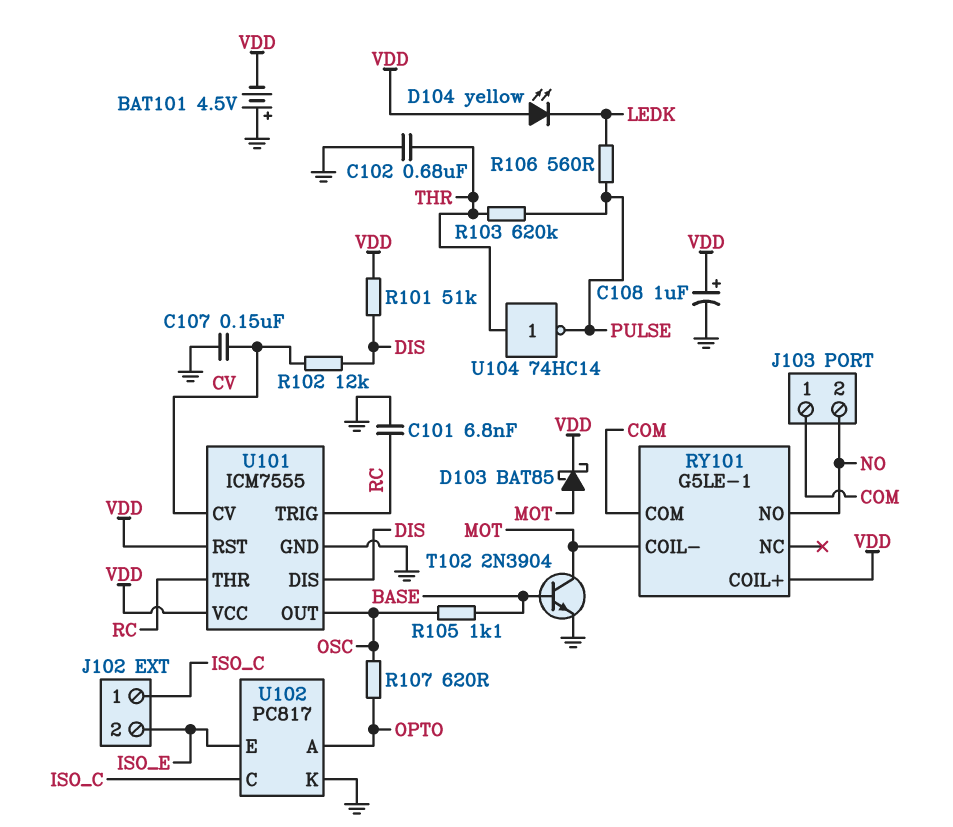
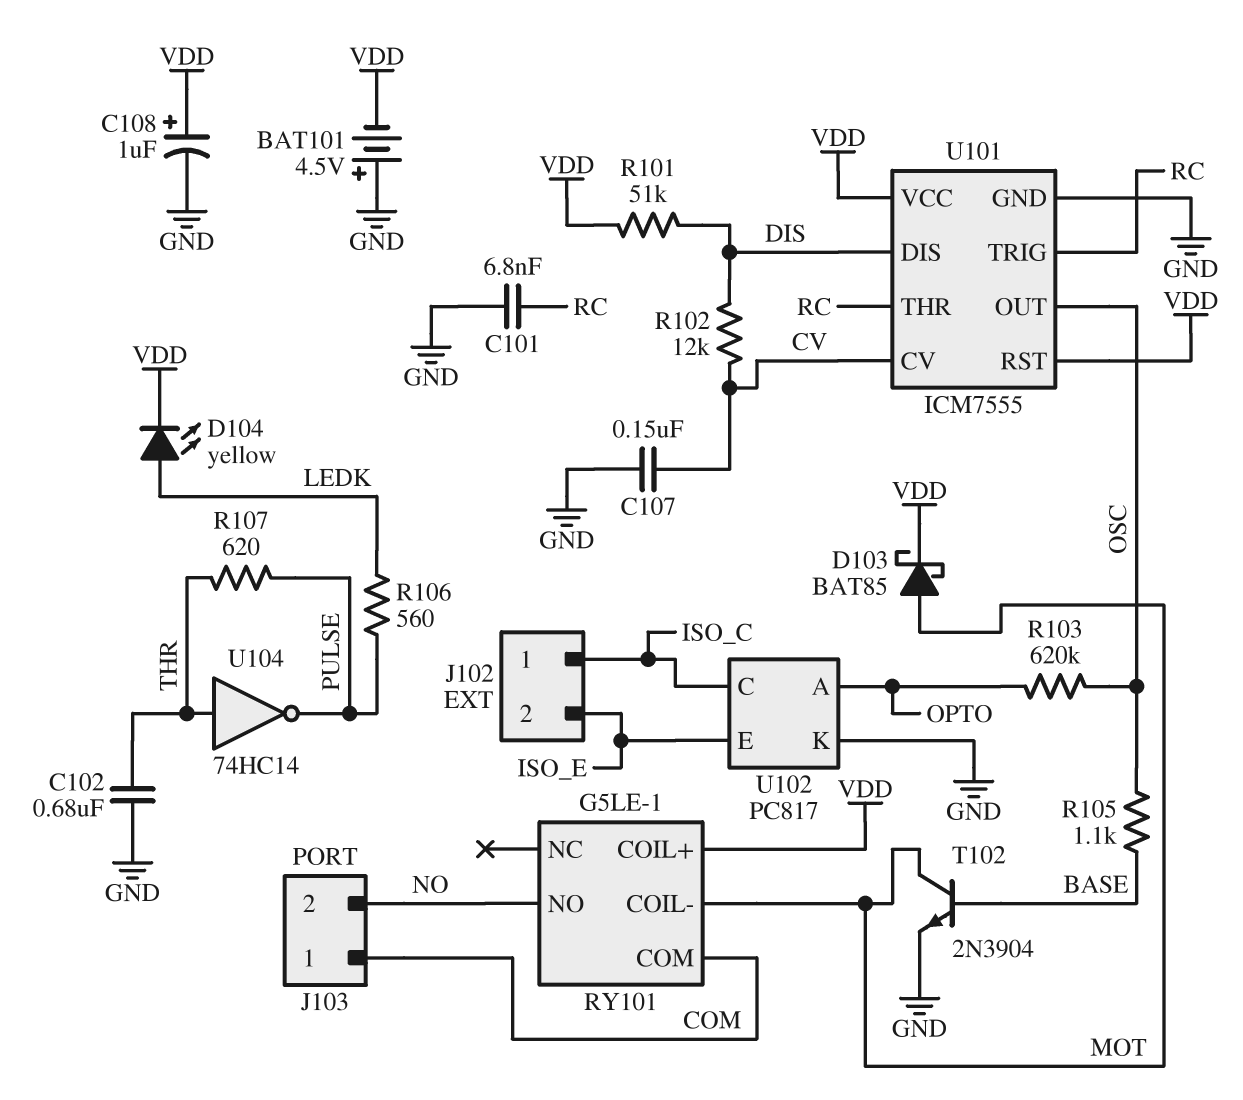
D104: LED yellow (A VDD, K LEDK) -> LED yellow (A LEDK, K VDD)
R103: 620k (PULSE, THR) -> 620k (OPTO, OSC)
R107: 620 (OPTO, OSC) -> 620 (PULSE, THR)

